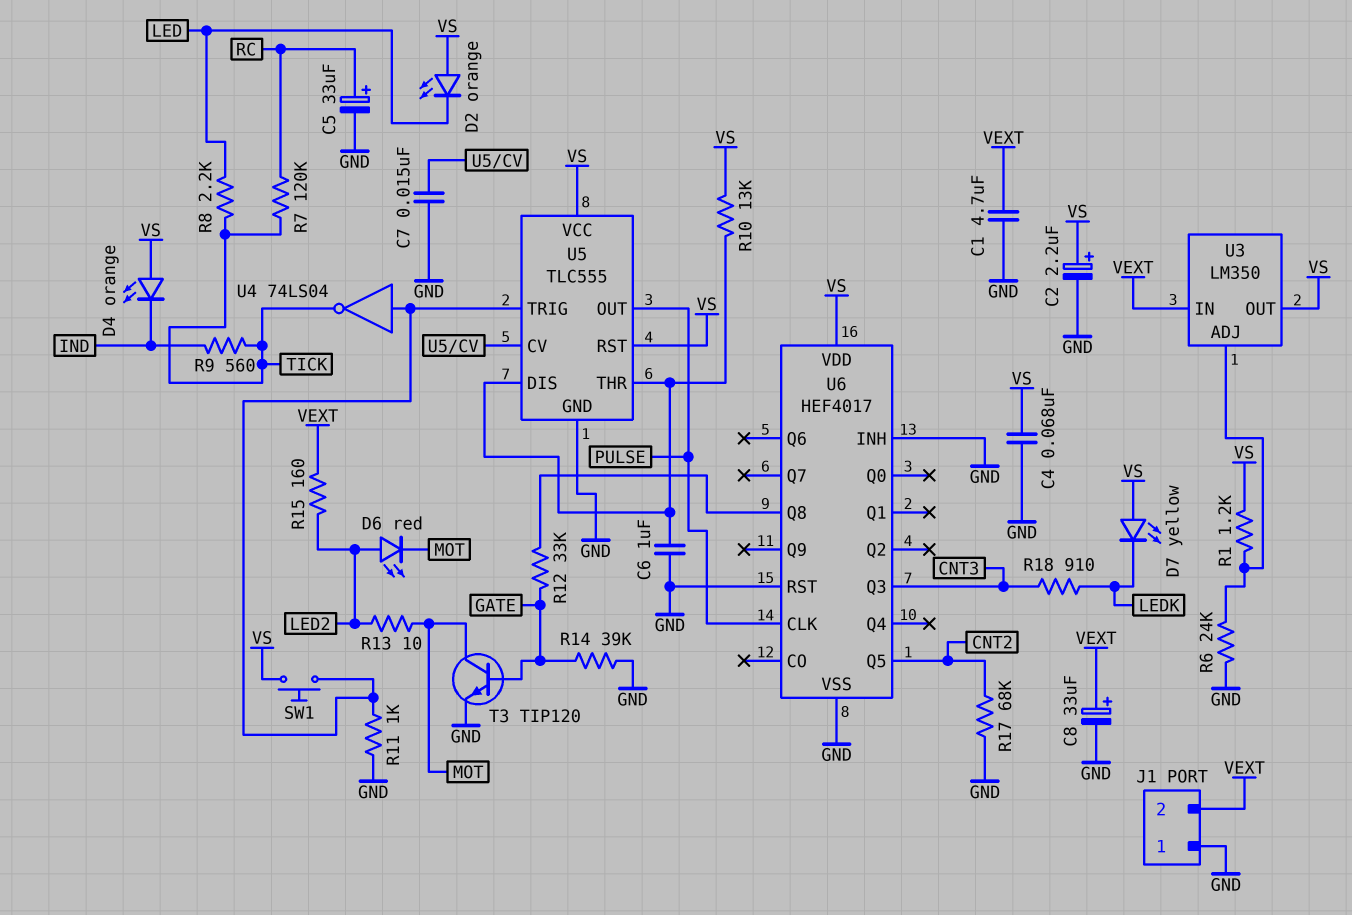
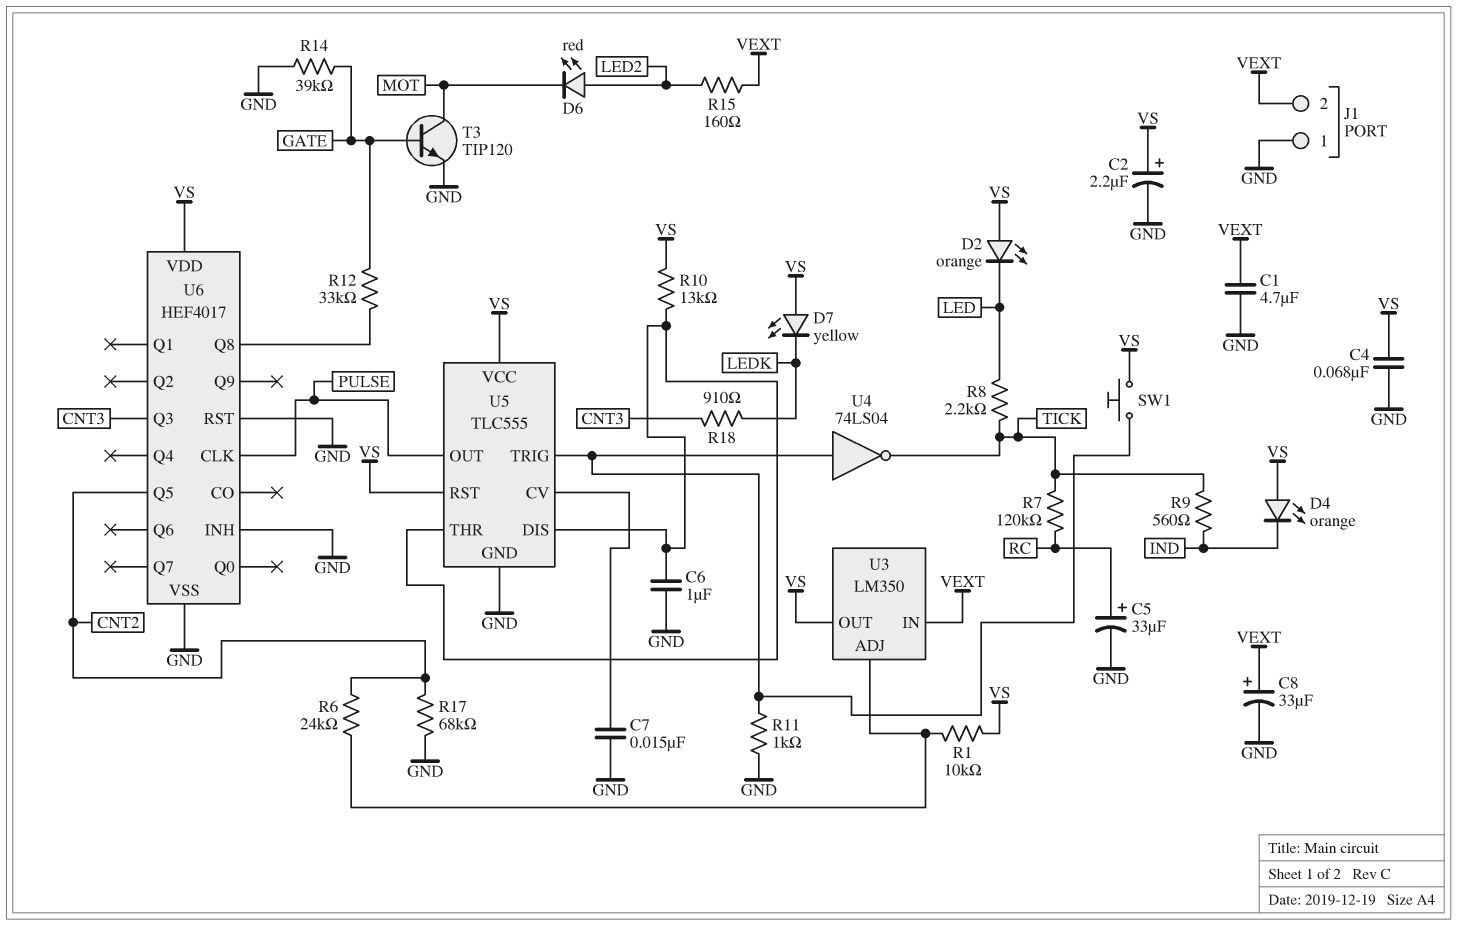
R1: 1.2k (U3/ADJ, VS) -> 10k (U3/ADJ, VS)
R6: 24k (GND, U3/ADJ) -> 24k (CNT2, U3/ADJ)
R13: 10 (LED2, MOT) -> none

